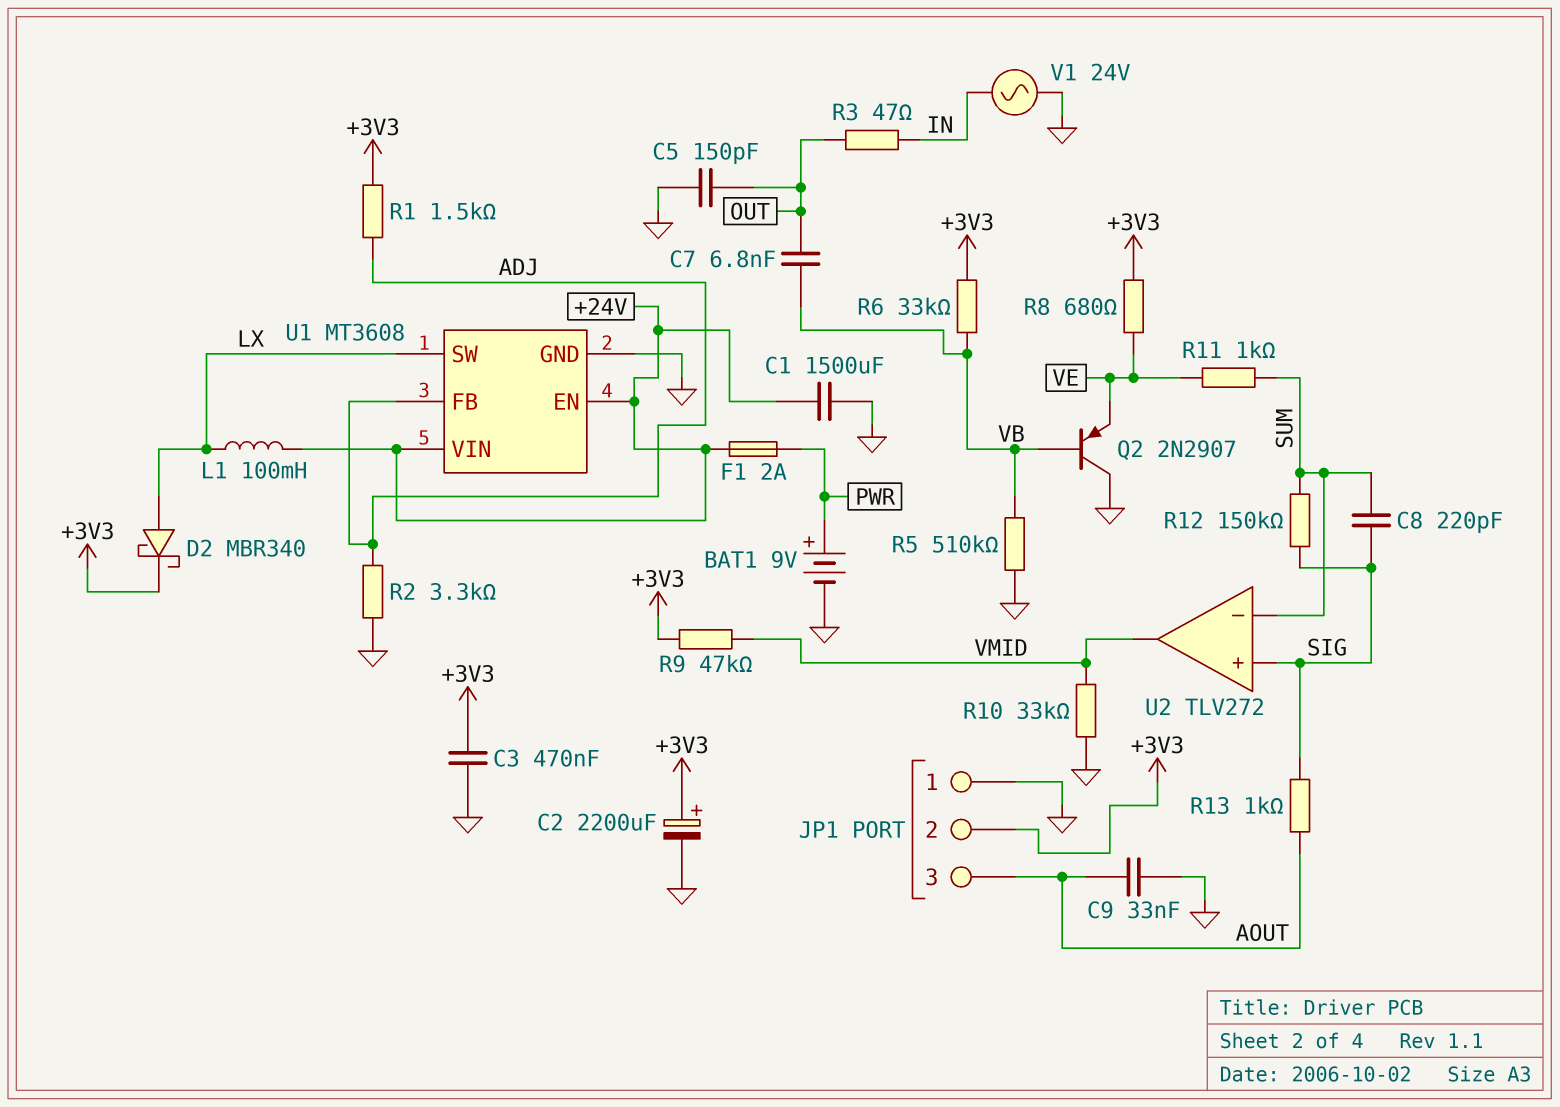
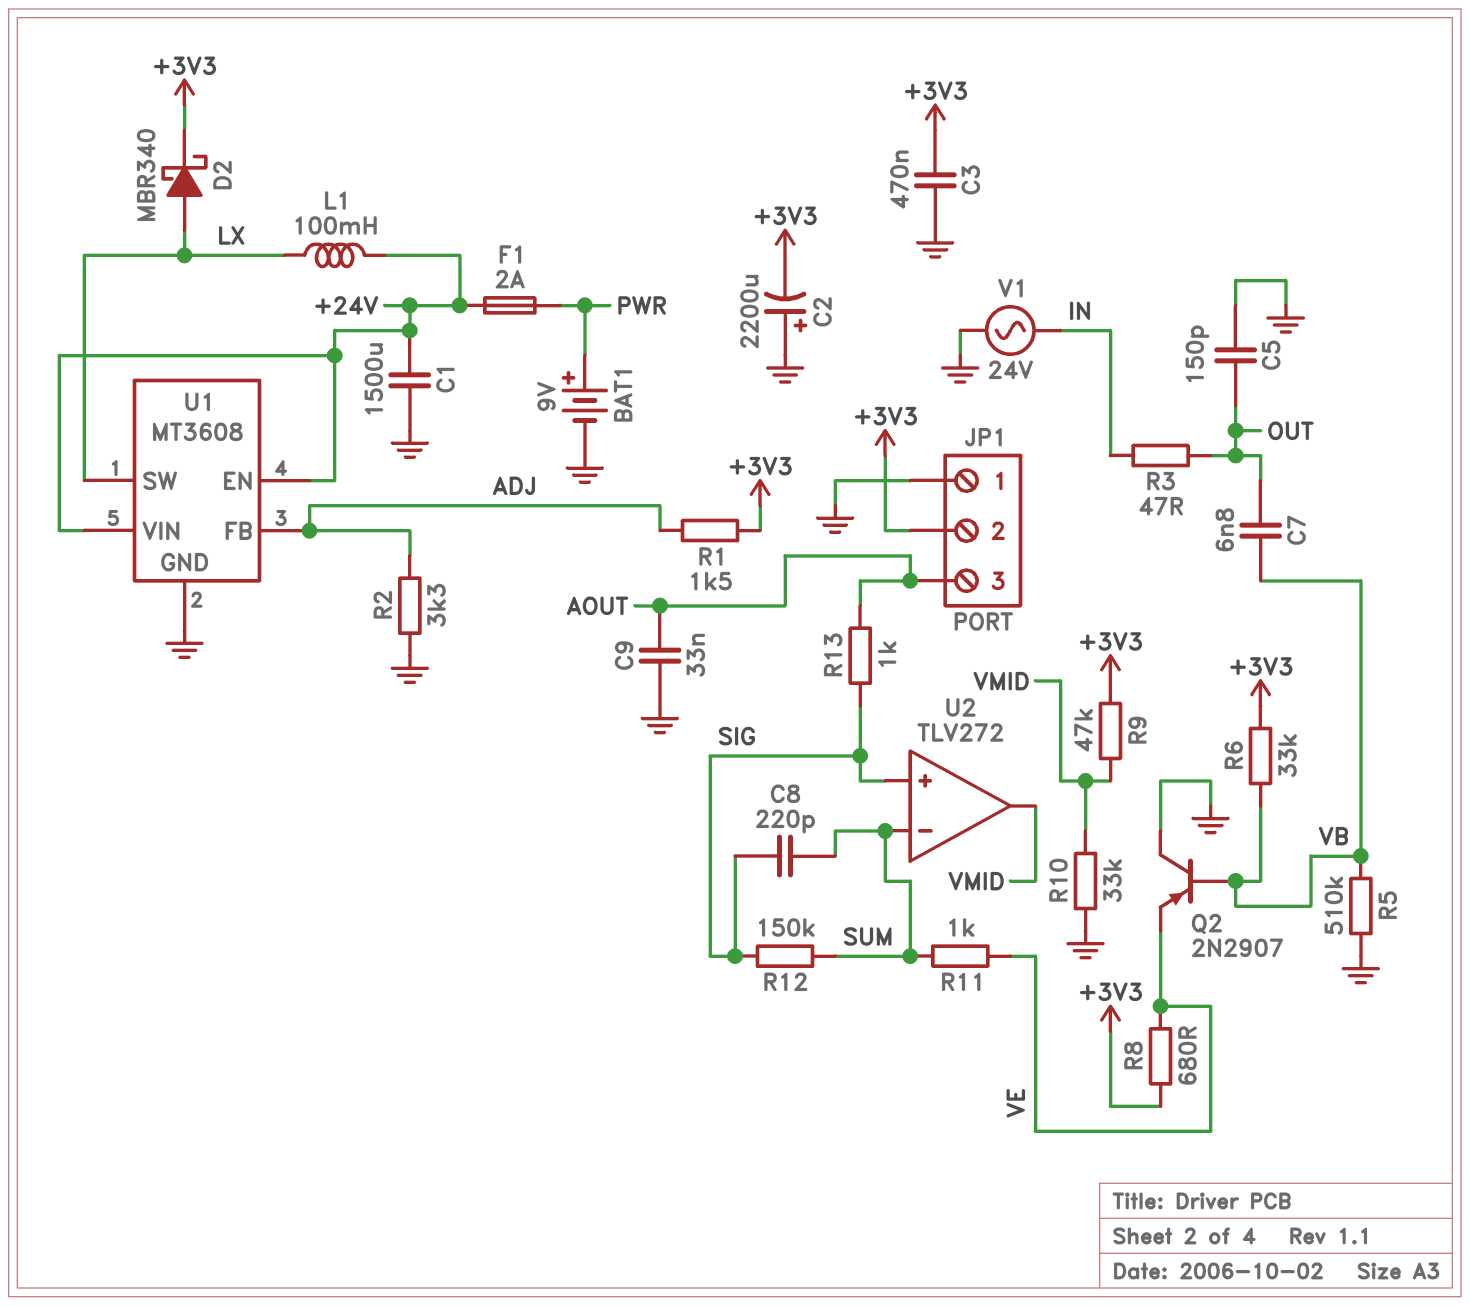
C2: 2200uF (plus +3V3, minus GND) -> 2200uF (plus GND, minus +3V3)

